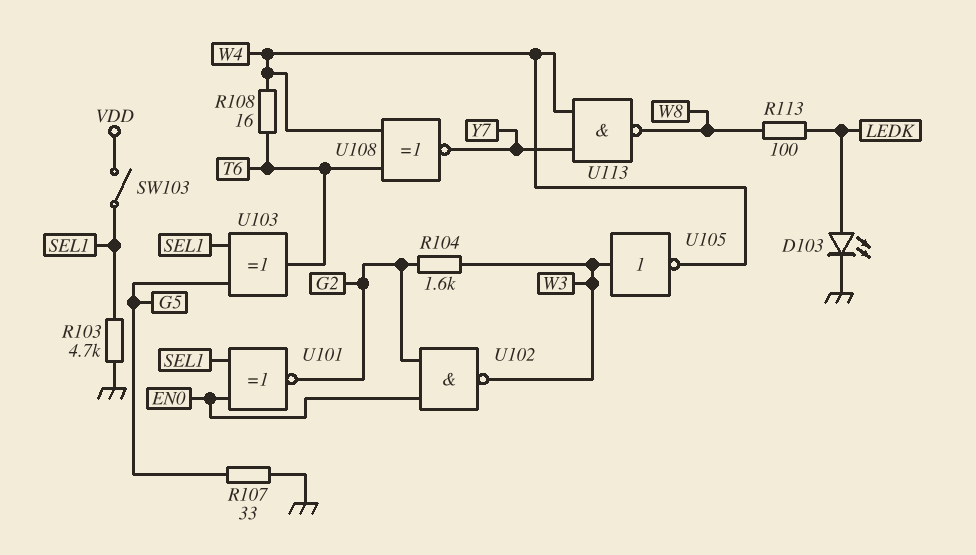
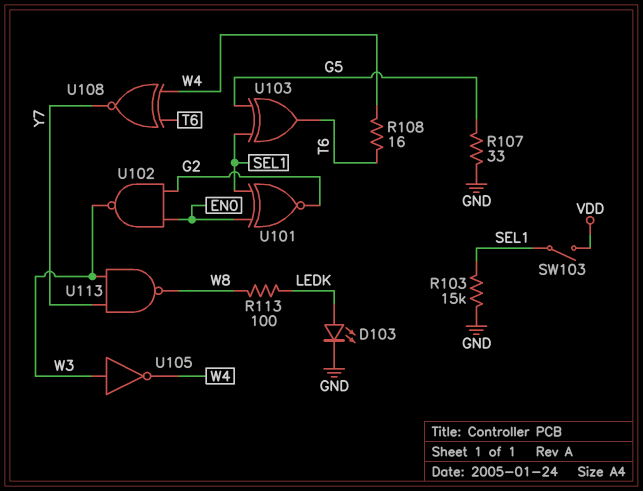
R103: 4.7k (GND, SEL1) -> 15k (GND, SEL1)
R104: 1.6k (G2, W3) -> none
U113: NAND (in W4, in Y7, out W8) -> NAND (in W3, in Y7, out W8)

